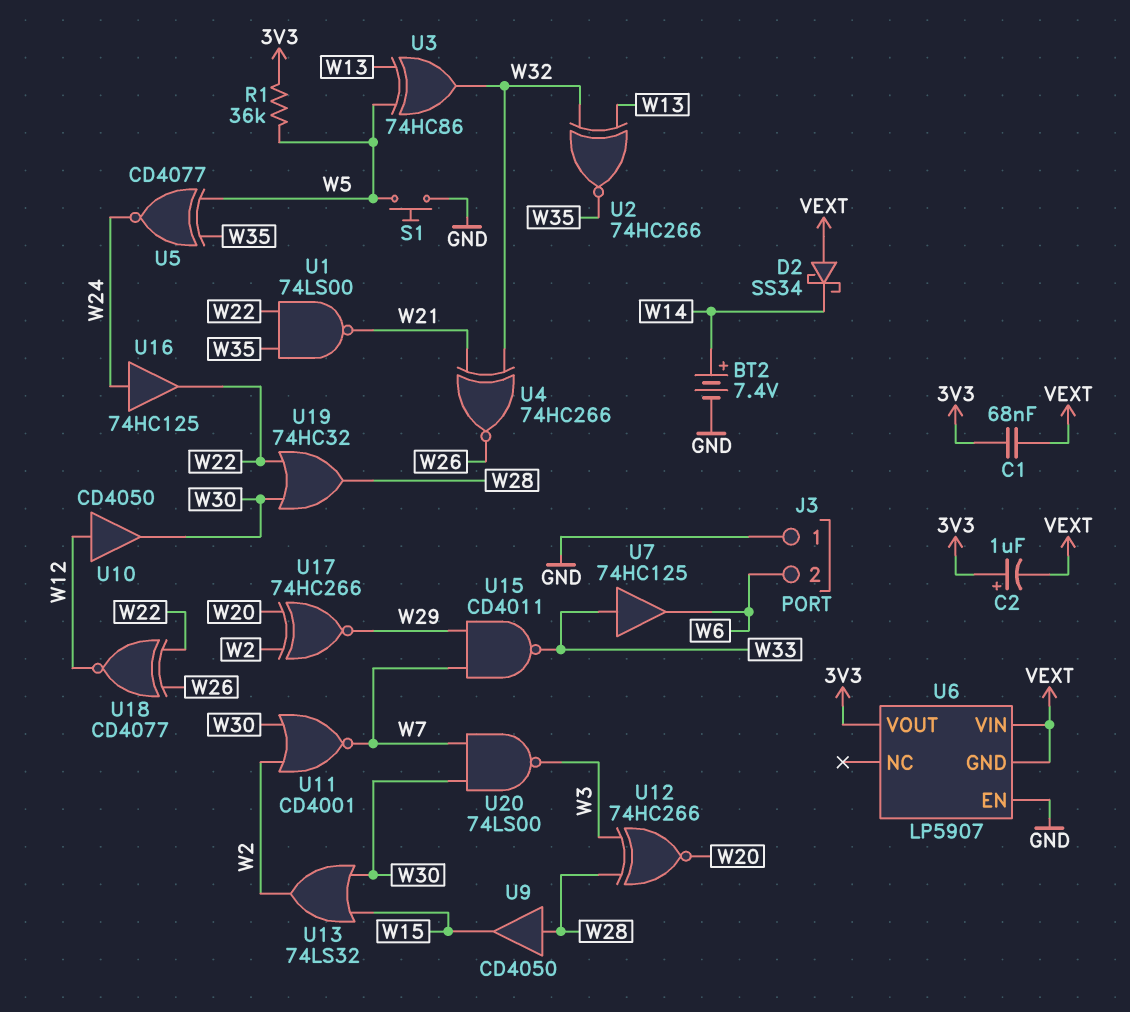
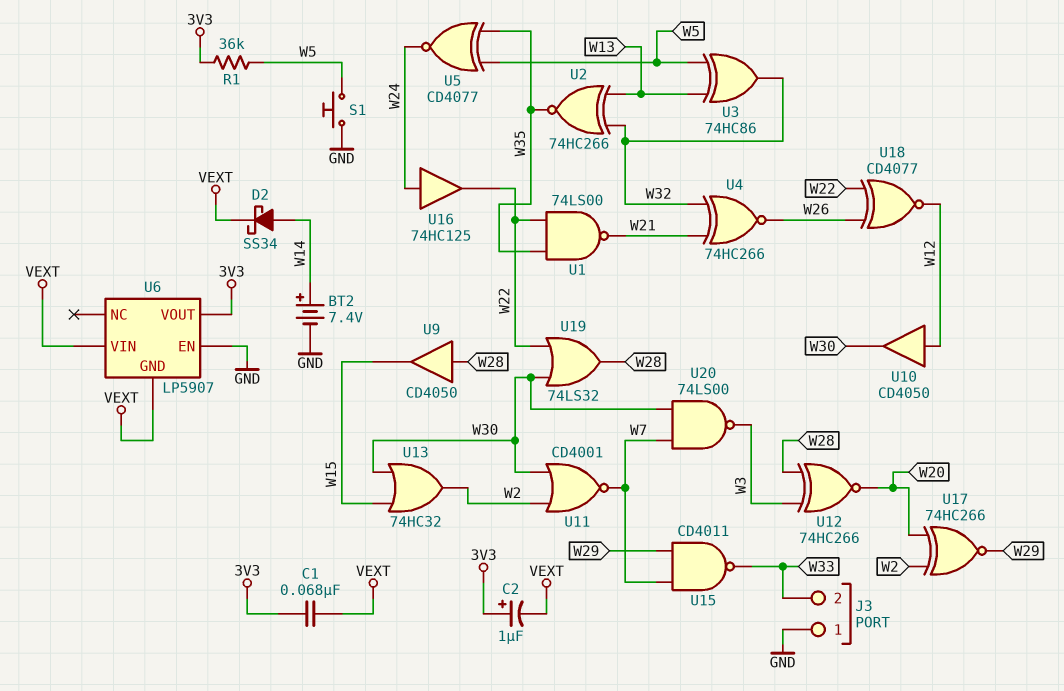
D2: schottky SS34 (A VEXT, K W14) -> schottky SS34 (A W14, K VEXT)
J3 pin 2: W6 -> W33
U7: buffer 74HC125 (in W33, out W6) -> none
U13: OR 74LS32 (in W15, in W30, out W2) -> OR 74HC32 (in W15, in W30, out W2)
U19: OR 74HC32 (in W22, in W30, out W28) -> OR 74LS32 (in W22, in W30, out W28)

